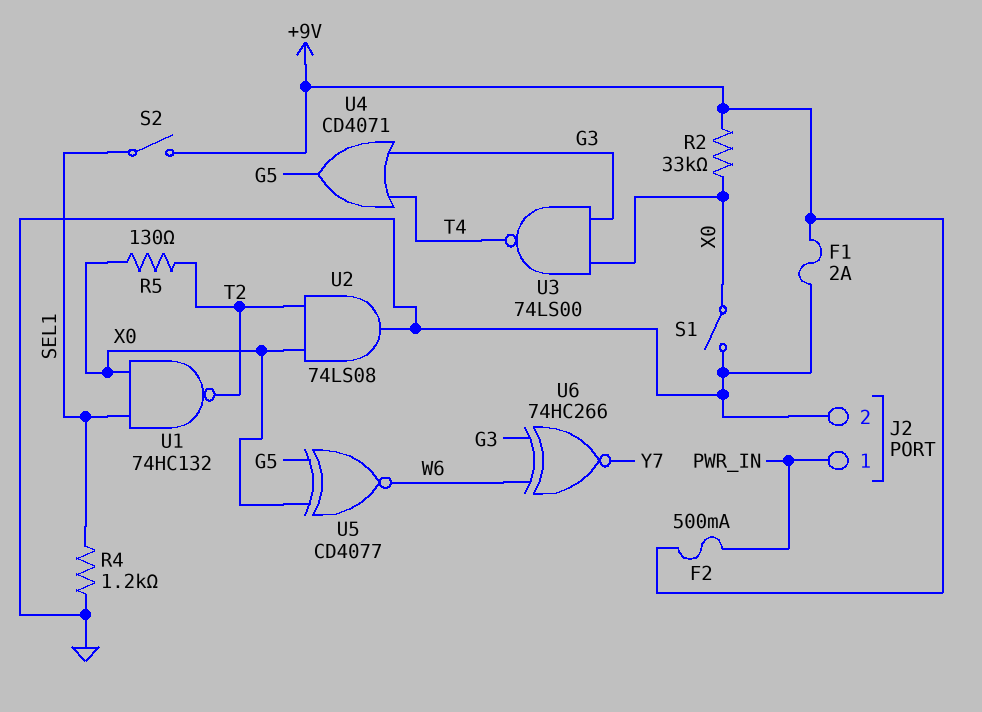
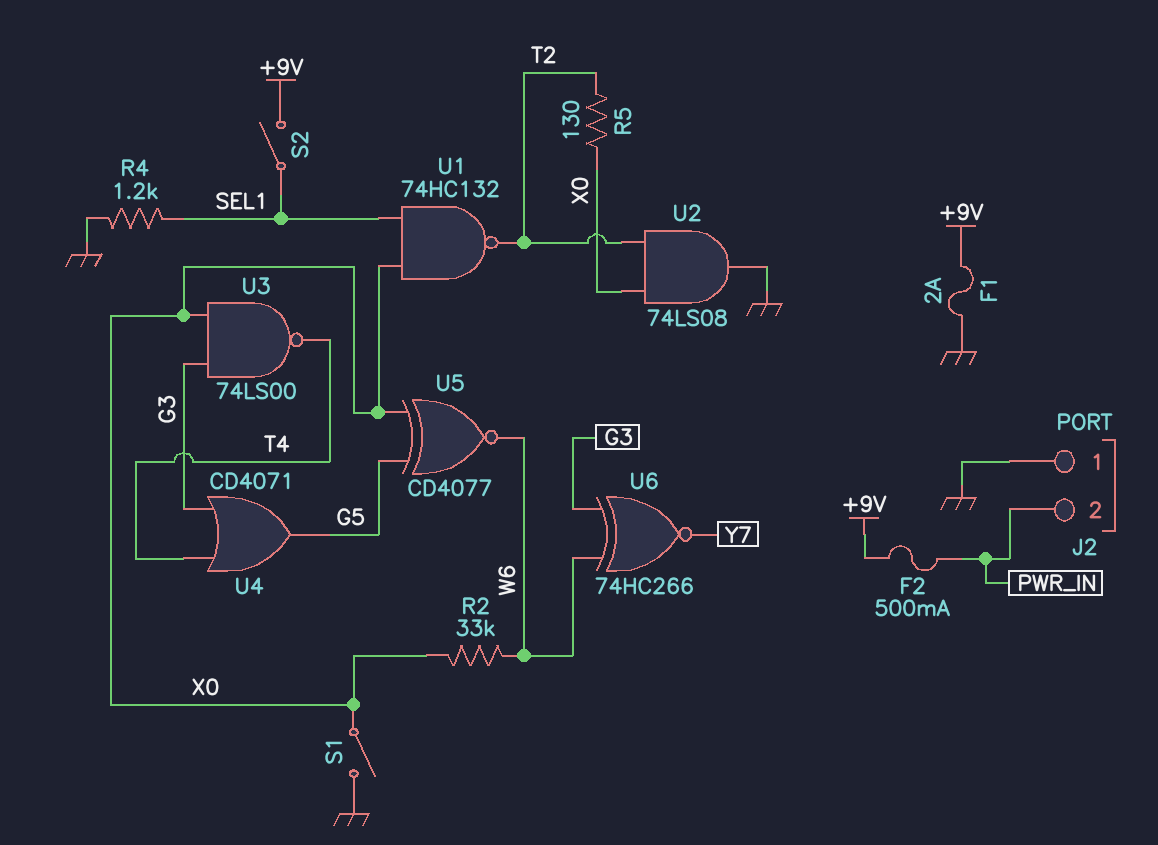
J2 pin 1: PWR_IN -> GND
J2 pin 2: GND -> PWR_IN
R2: 33k (+9V, X0) -> 33k (W6, X0)

